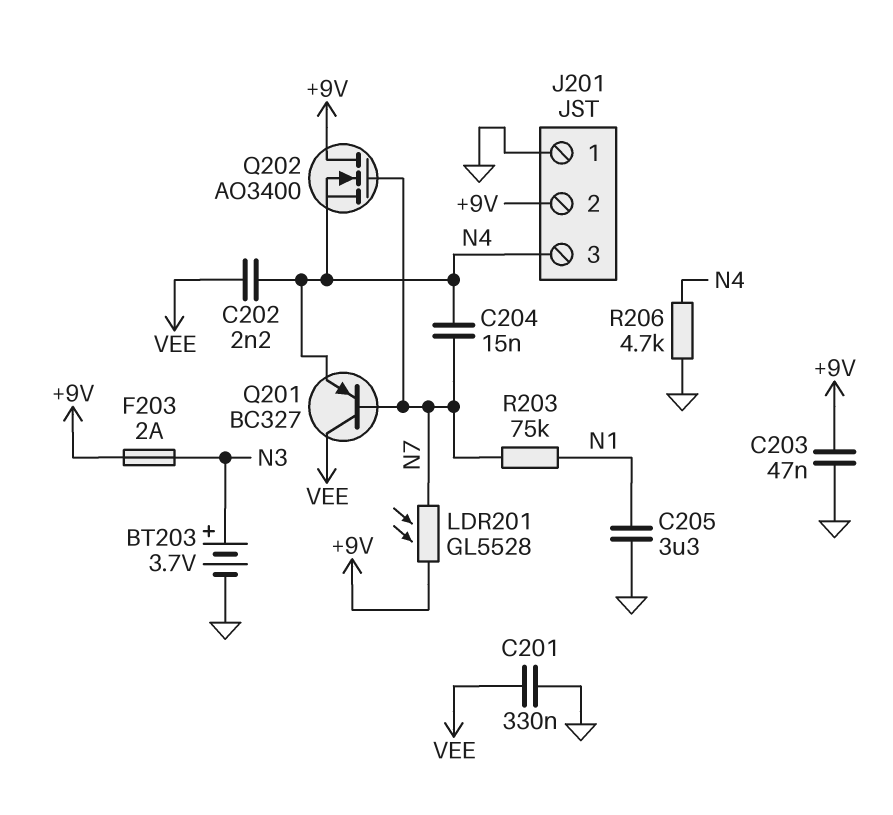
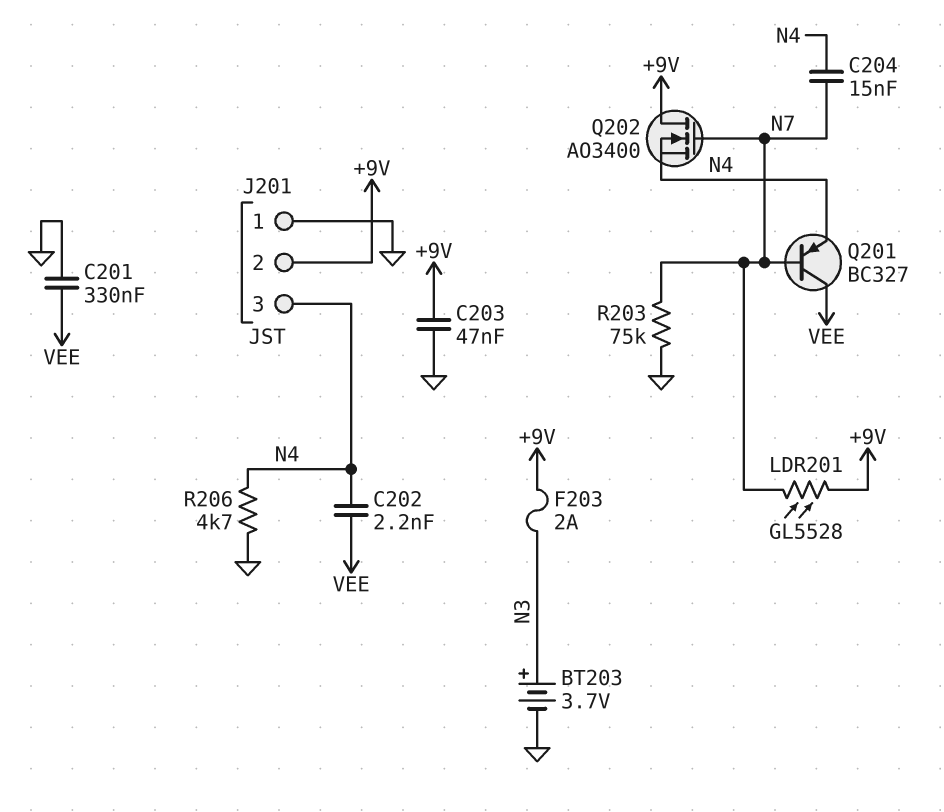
C205: 3.3uF (GND, N1) -> none
R203: 75k (N1, N7) -> 75k (GND, N7)

